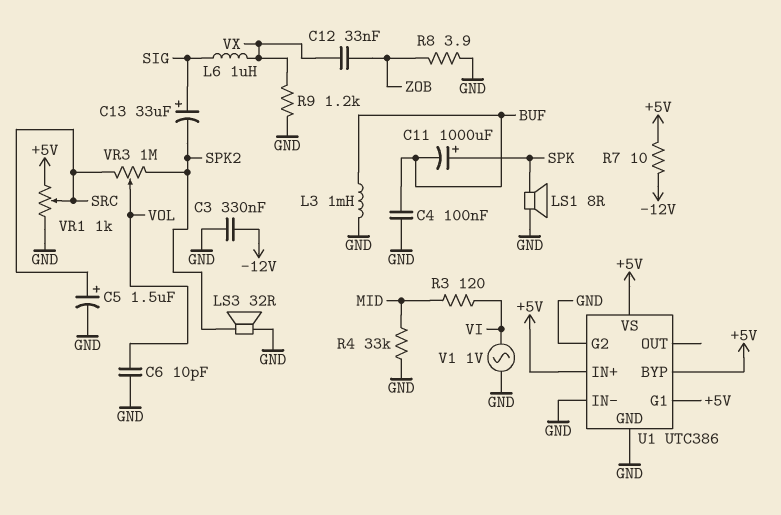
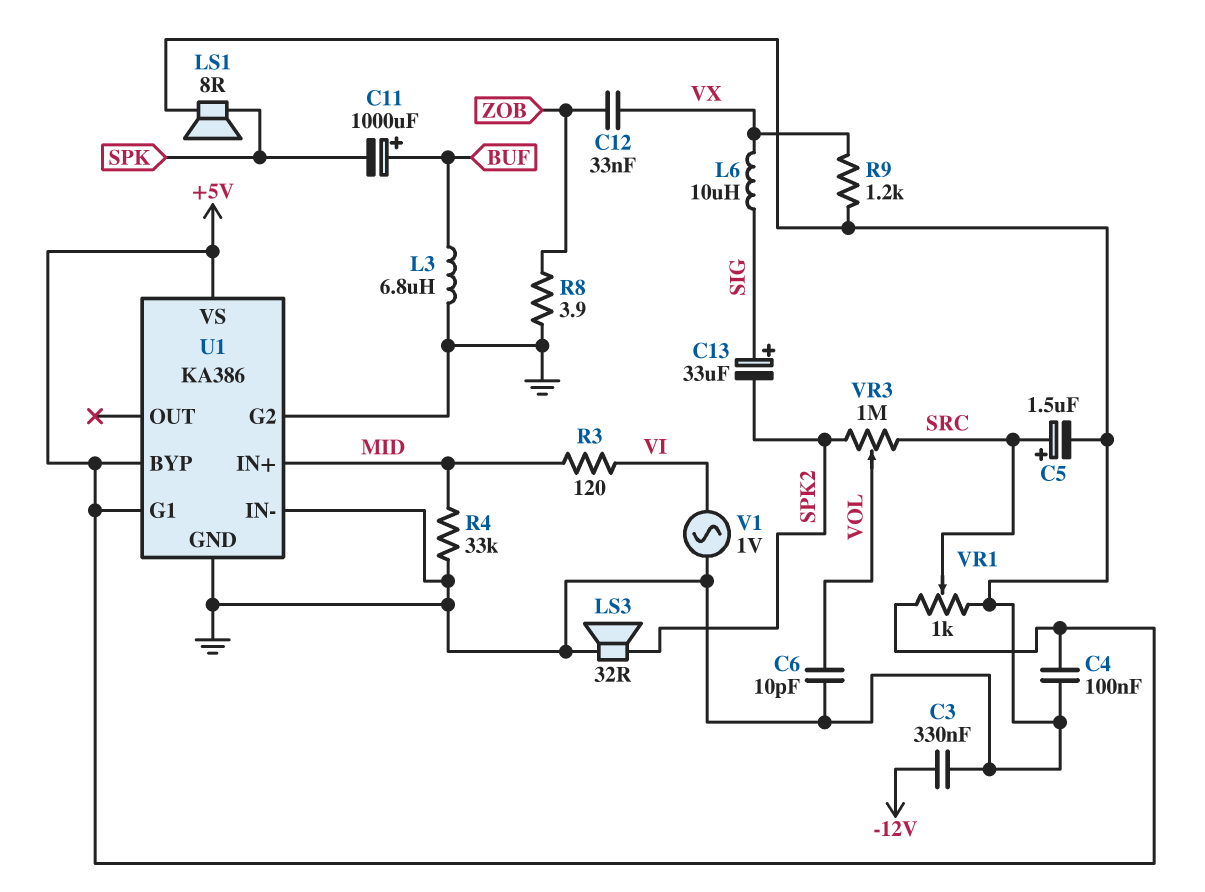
C4: 100nF (BUF, GND) -> 100nF (+5V, GND)
C11: 1000uF (plus SPK, minus BUF) -> 1000uF (plus BUF, minus SPK)
L3: 1mH (BUF, GND) -> 6.8uH (BUF, GND)
L6: 1uH (SIG, VX) -> 10uH (SIG, VX)
R7: 10 (+5V, -12V) -> none
U1: UTC386 -> KA386
U1 pin IN+: +5V -> MID

